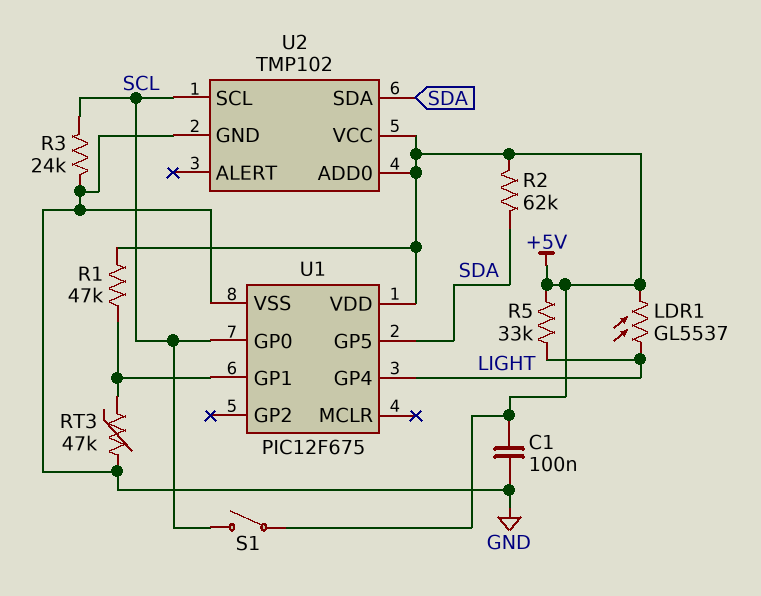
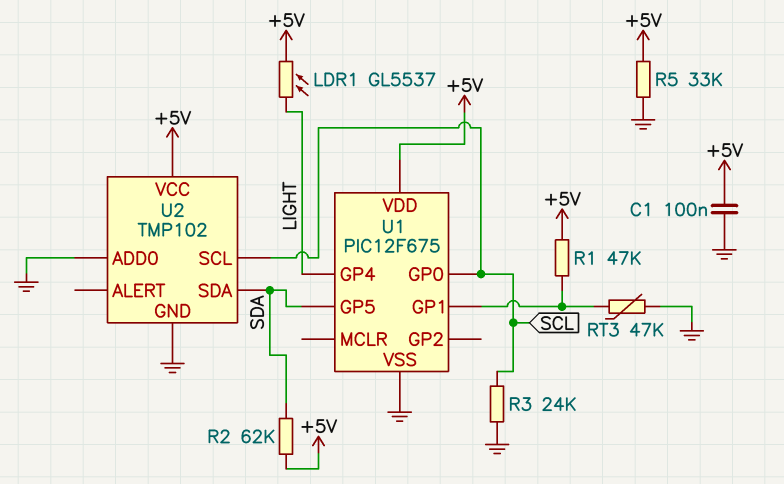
R5: 33k (+5V, LIGHT) -> 33k (+5V, GND)
S1: switch (+5V, SCL) -> none
U2 pin ADD0: +5V -> GND

